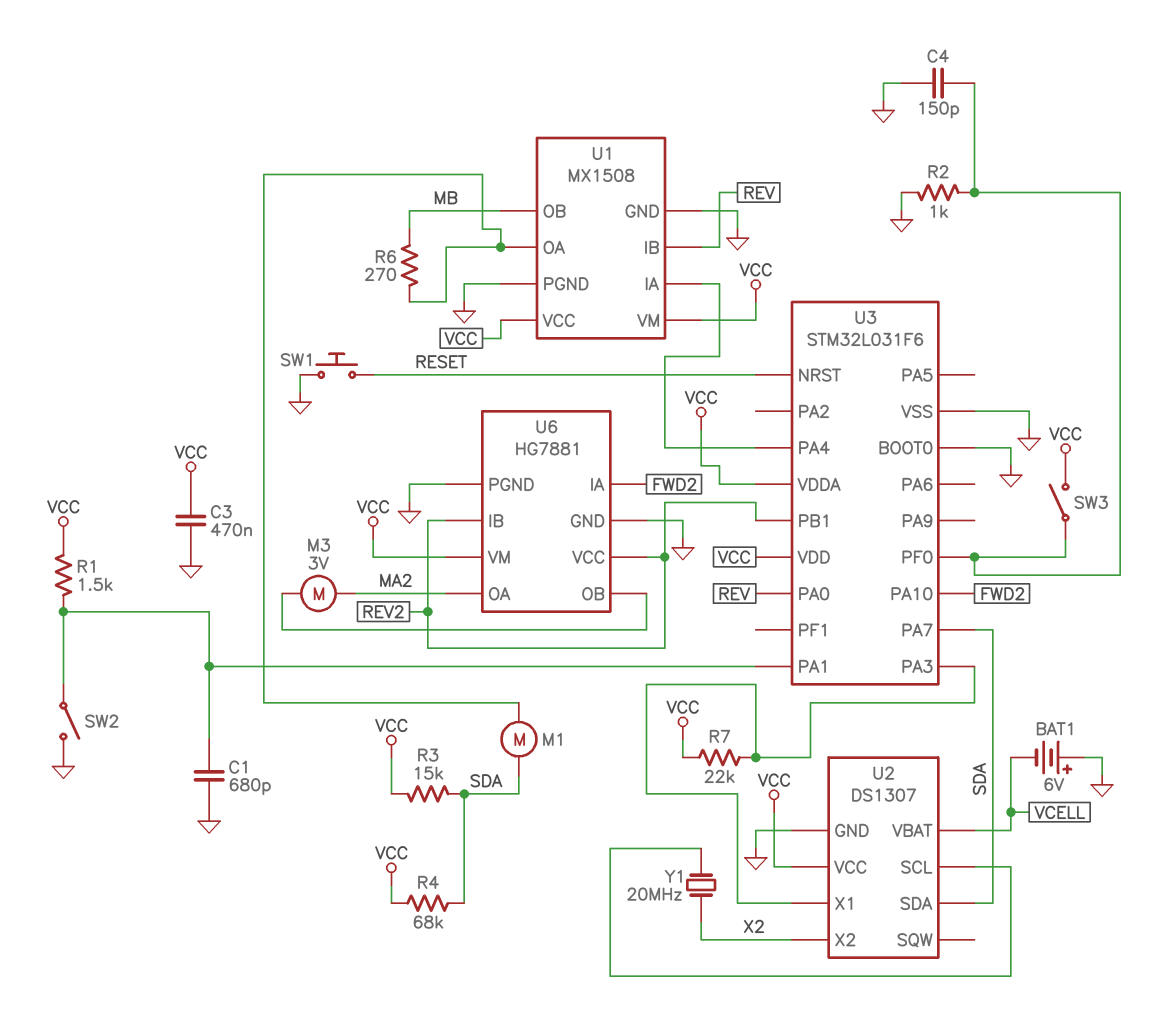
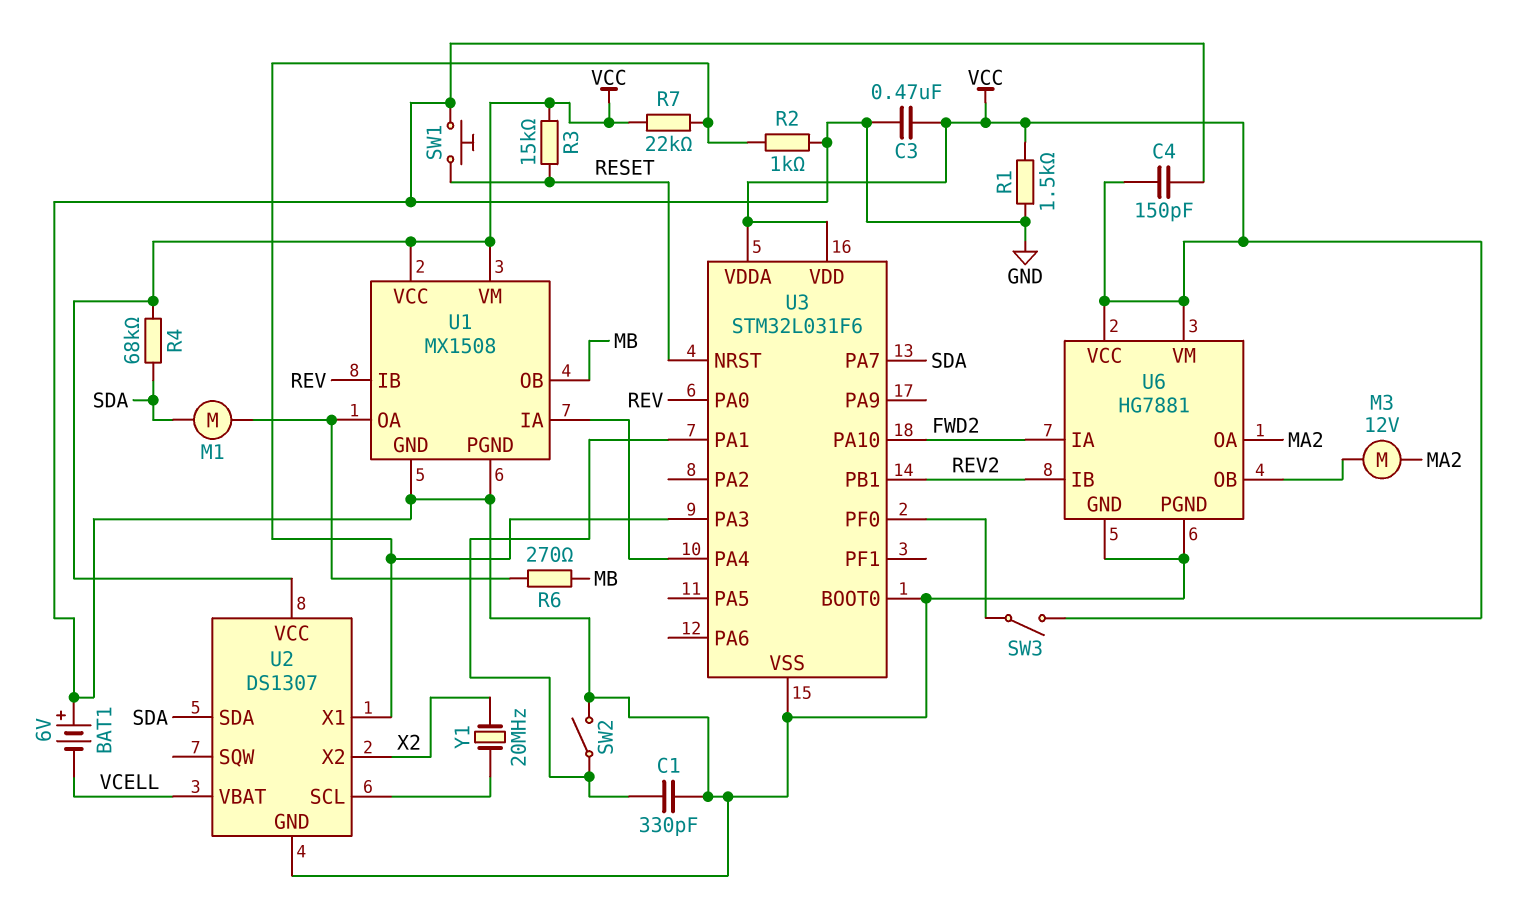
C1: 680pF (GND, U3/PA1) -> 330pF (GND, U3/PA1)
C4: 150pF (GND, U3/PF0) -> 150pF (GND, VCC)
M3: motor 3V (MA2, U6/OB) -> motor 12V (MA2, U6/OB)
R1: 1.5k (U3/PA1, VCC) -> 1.5k (GND, VCC)
R2: 1k (GND, U3/PF0) -> 1k (GND, U2/X1)
R3: 15k (SDA, VCC) -> 15k (RESET, VCC)
U6 pin VCC: REV2 -> VCC

